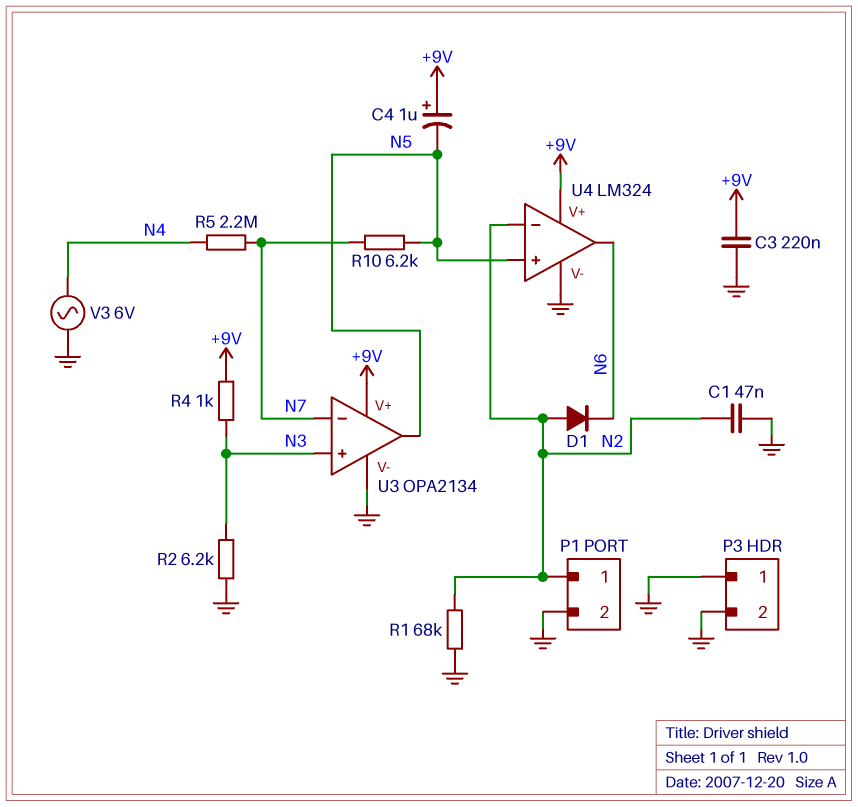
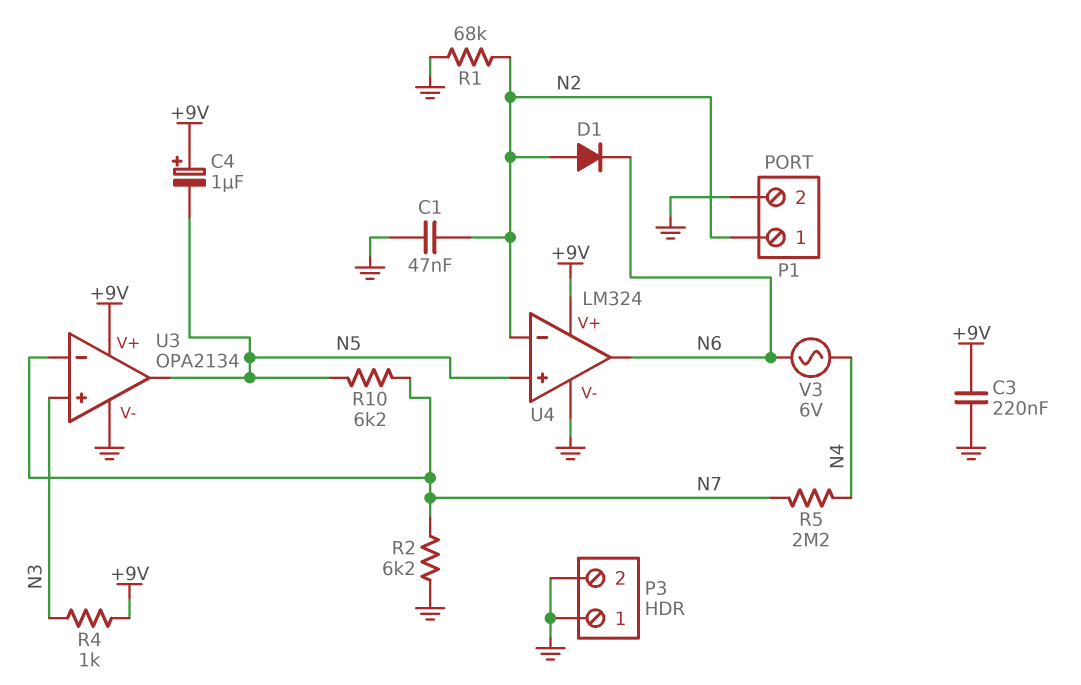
R2: 6.2k (GND, N3) -> 6.2k (GND, N7)
V3: AC 6V (GND, N4) -> AC 6V (N4, N6)

